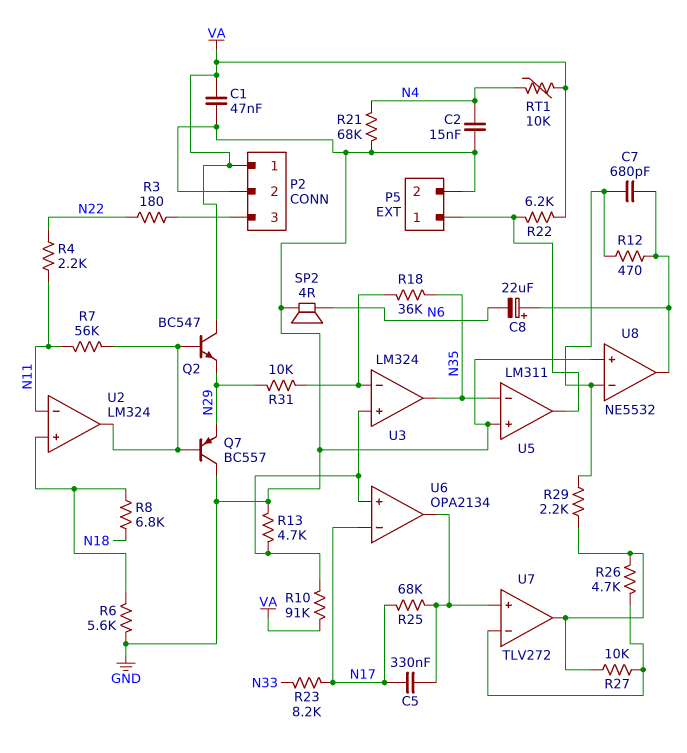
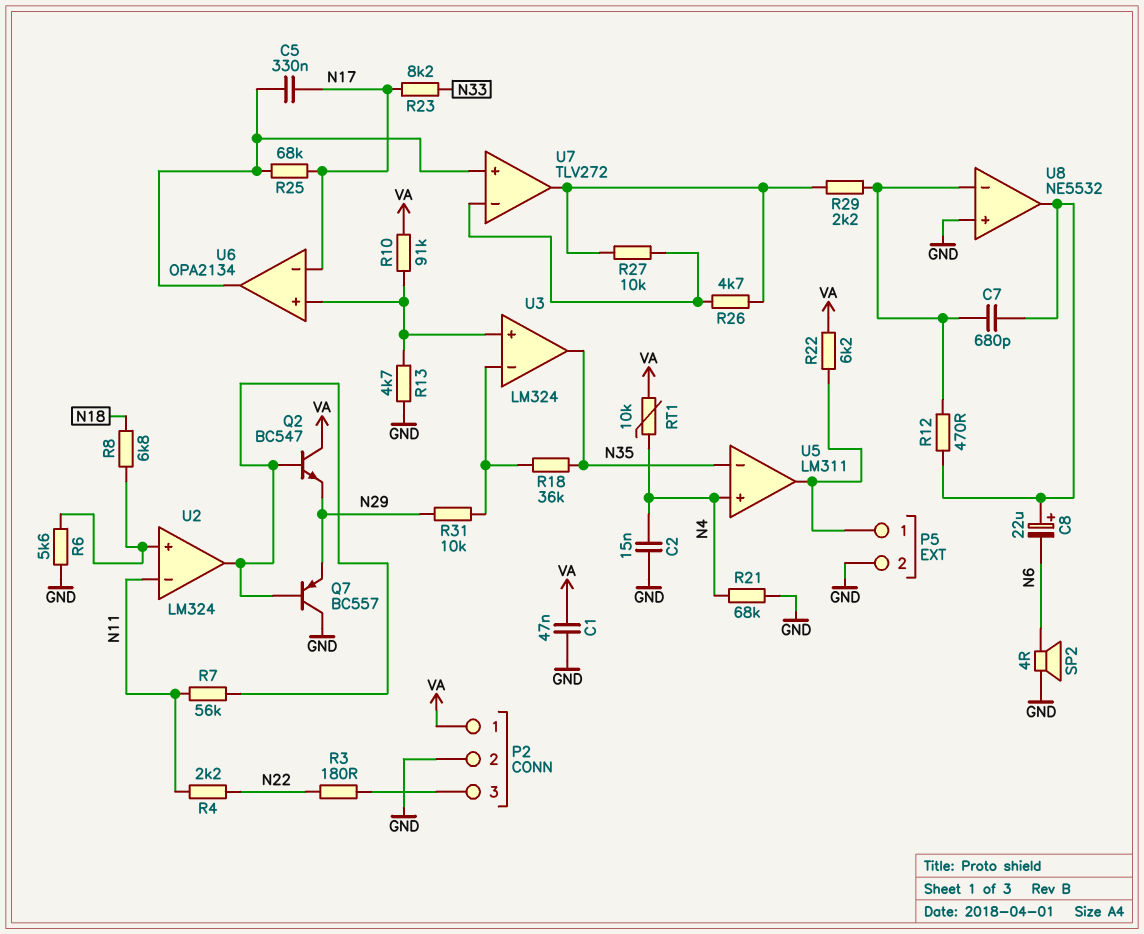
U5 pin in+: GND -> N4

